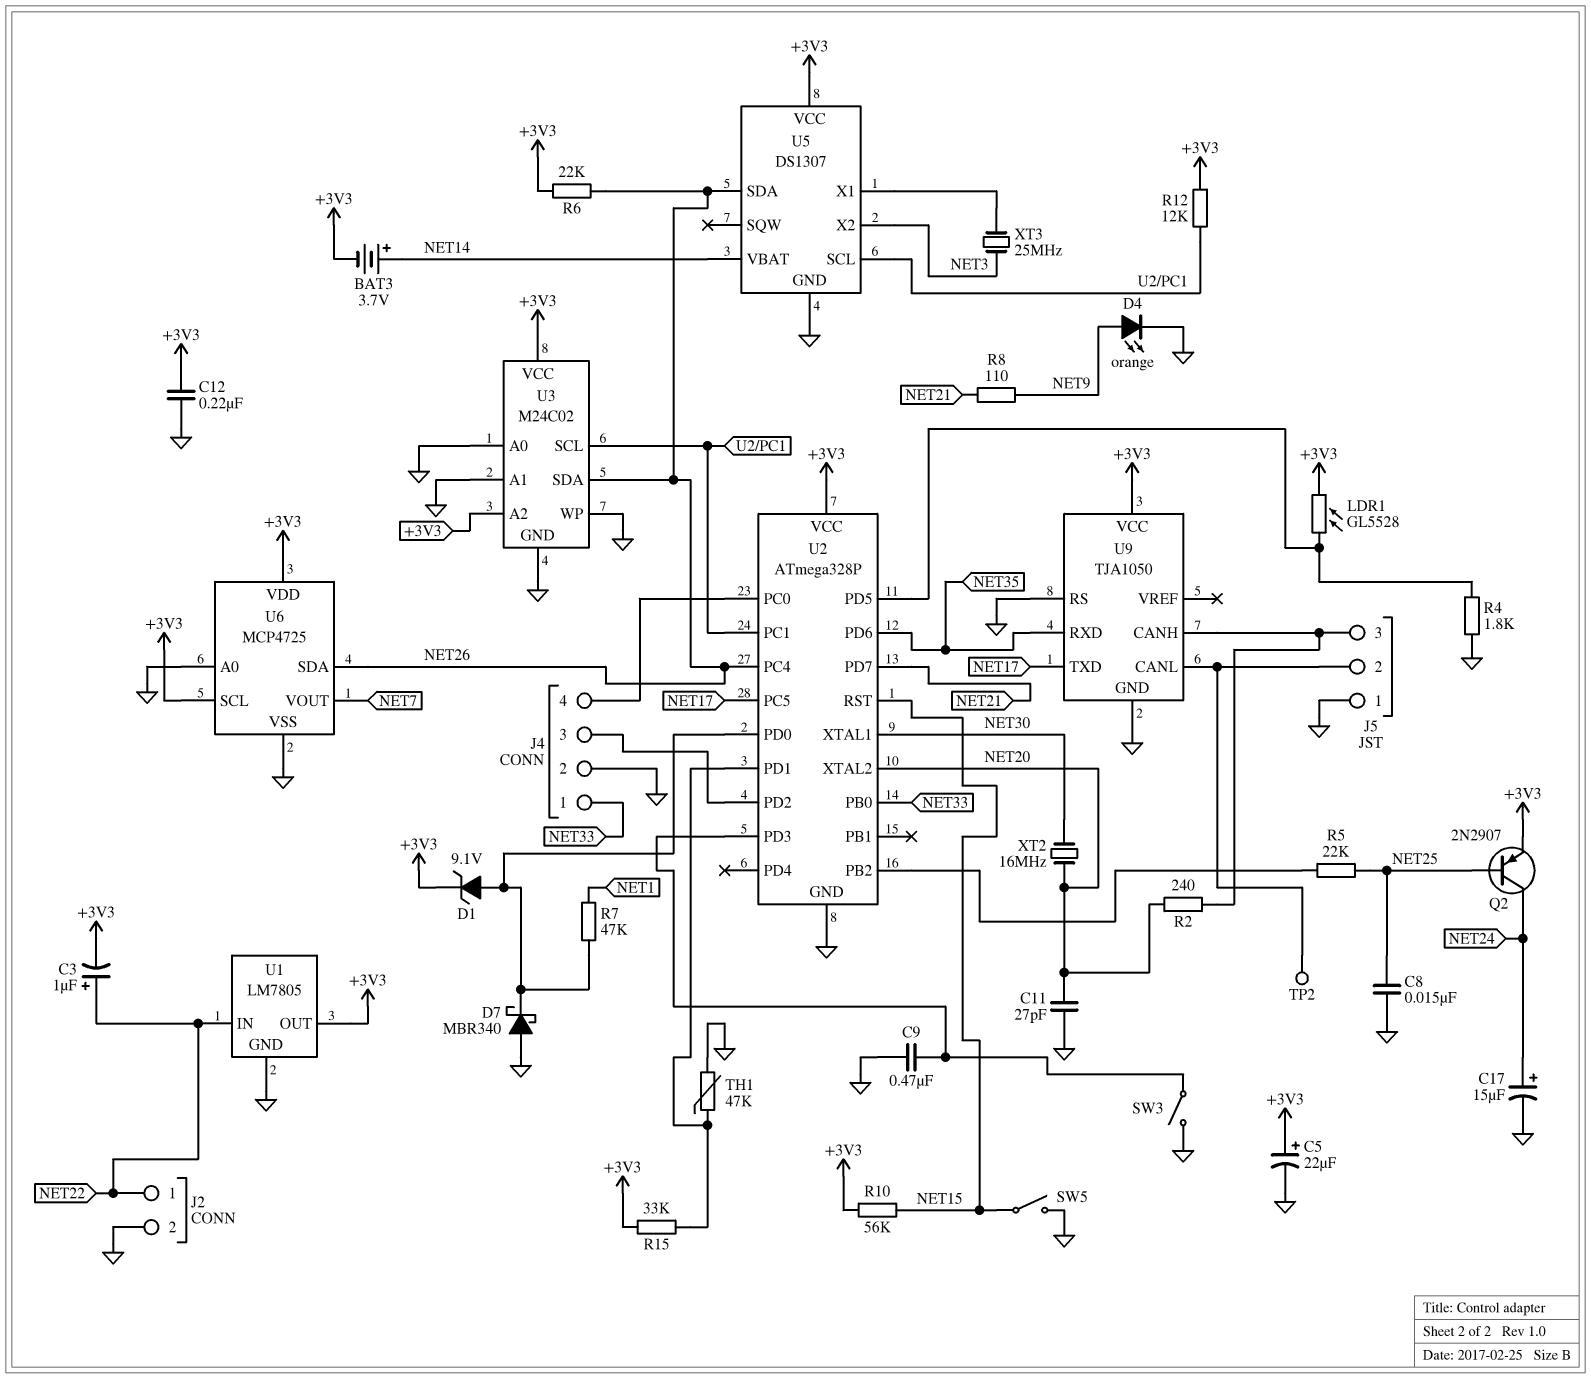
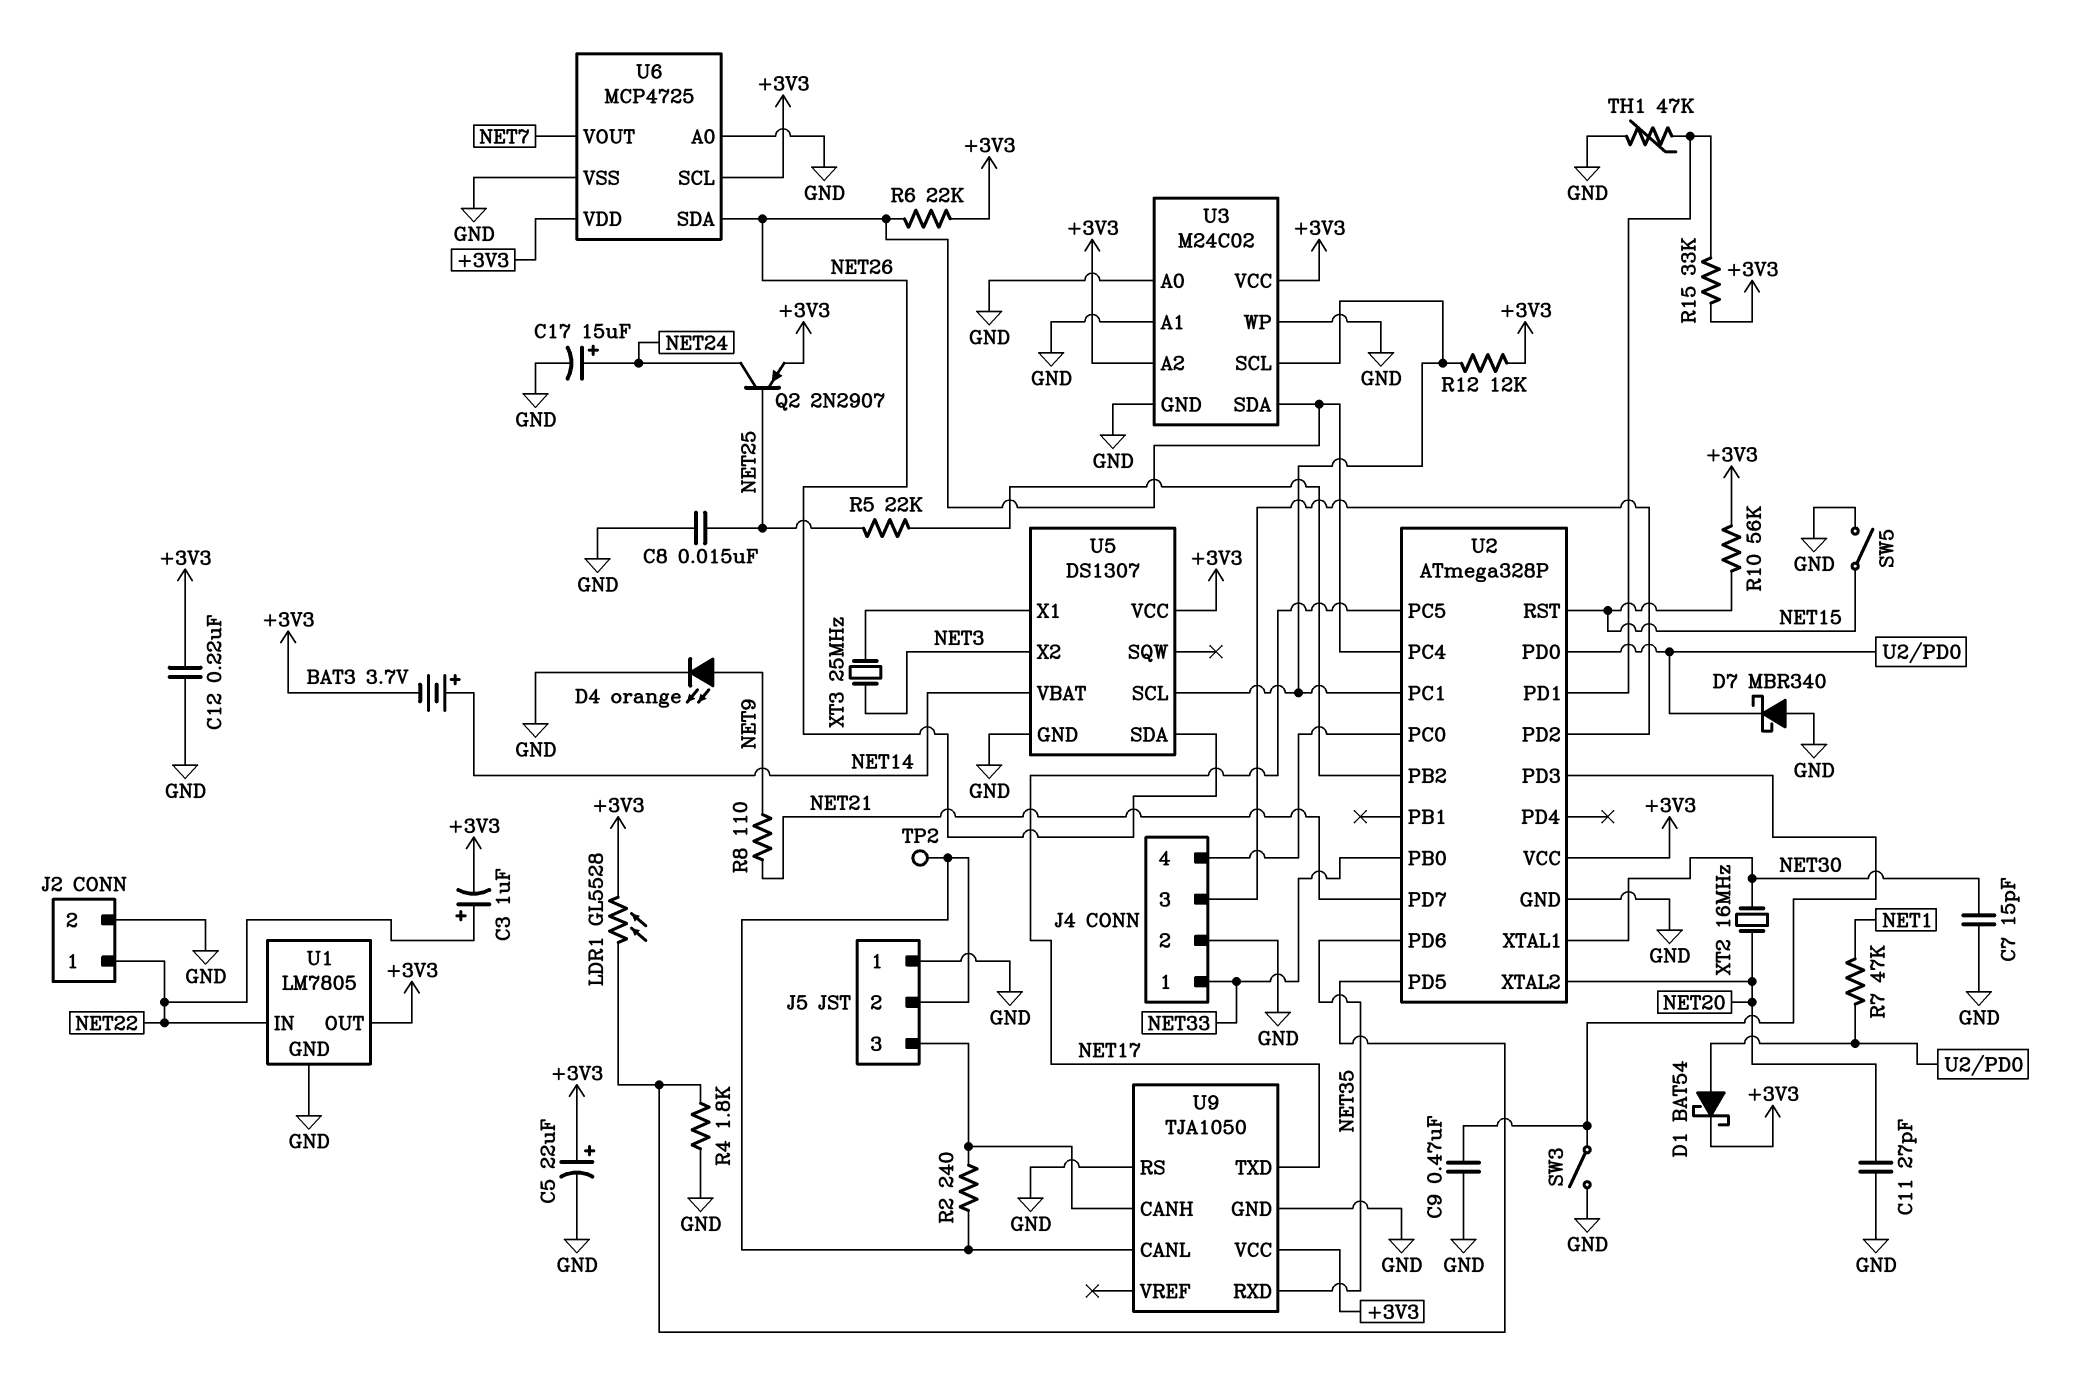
C7: none -> 15pF (GND, NET30)
D1: zener 9.1V (A U2/PD0, K +3V3) -> schottky BAT54 (A U2/PD0, K +3V3)
R2: 240 (J5/3, NET20) -> 240 (J5/2, J5/3)

